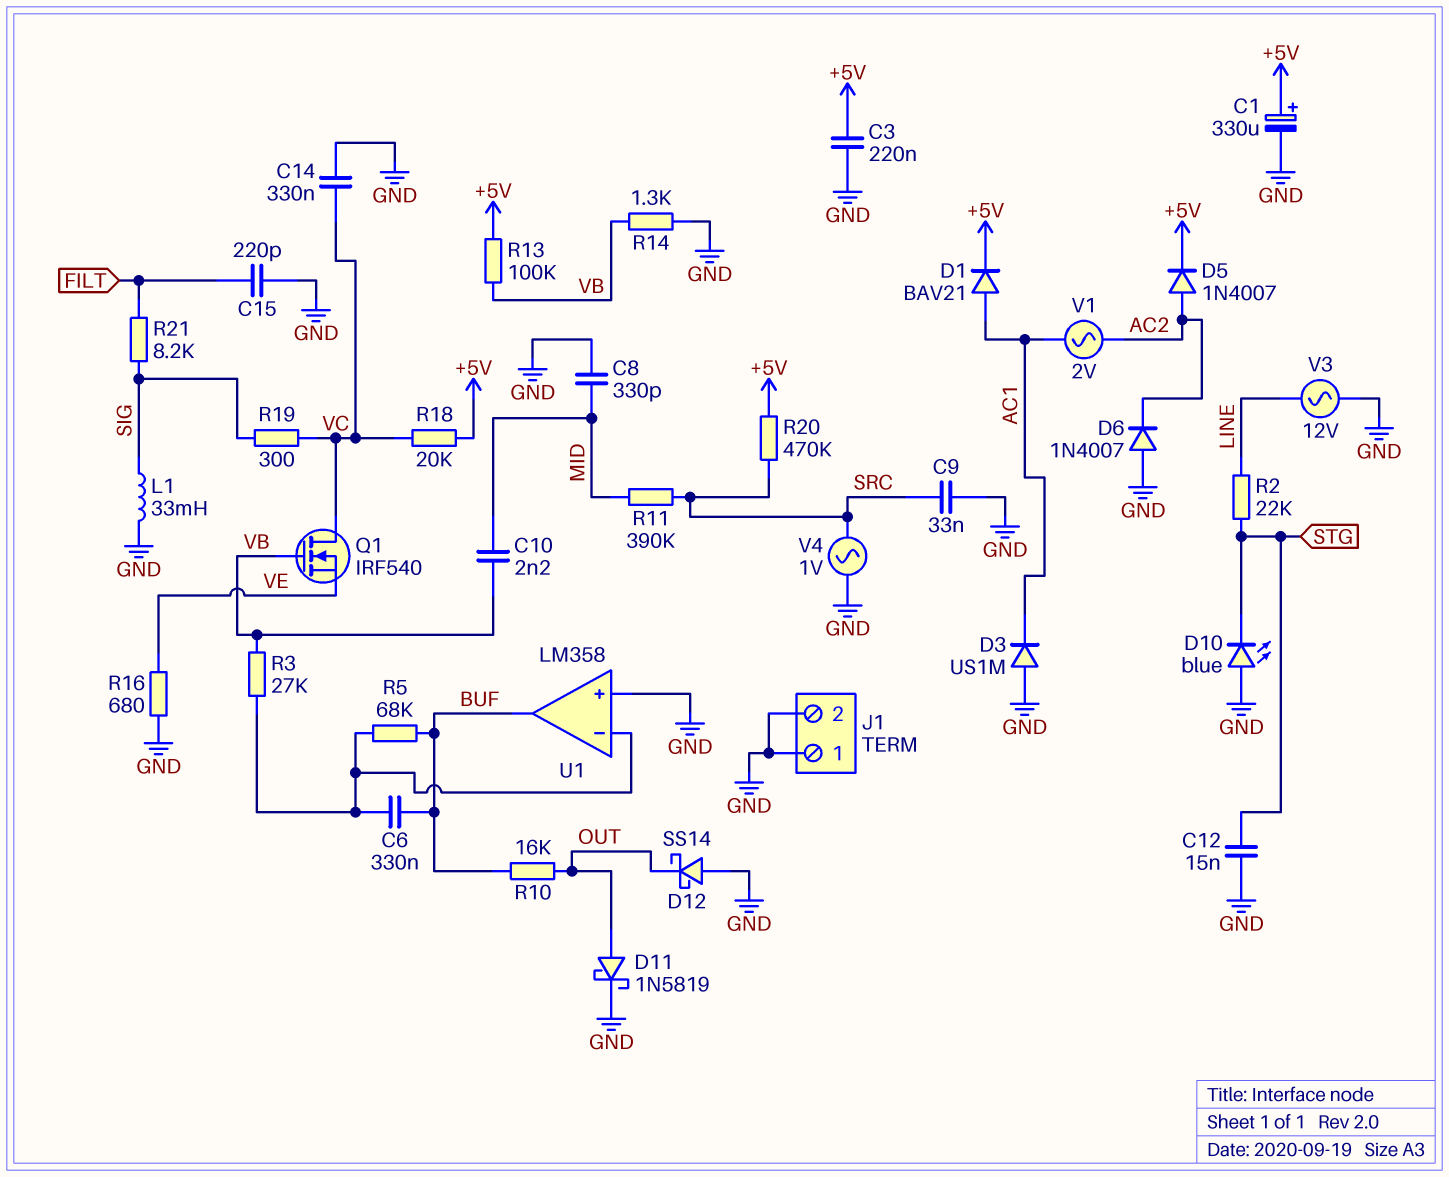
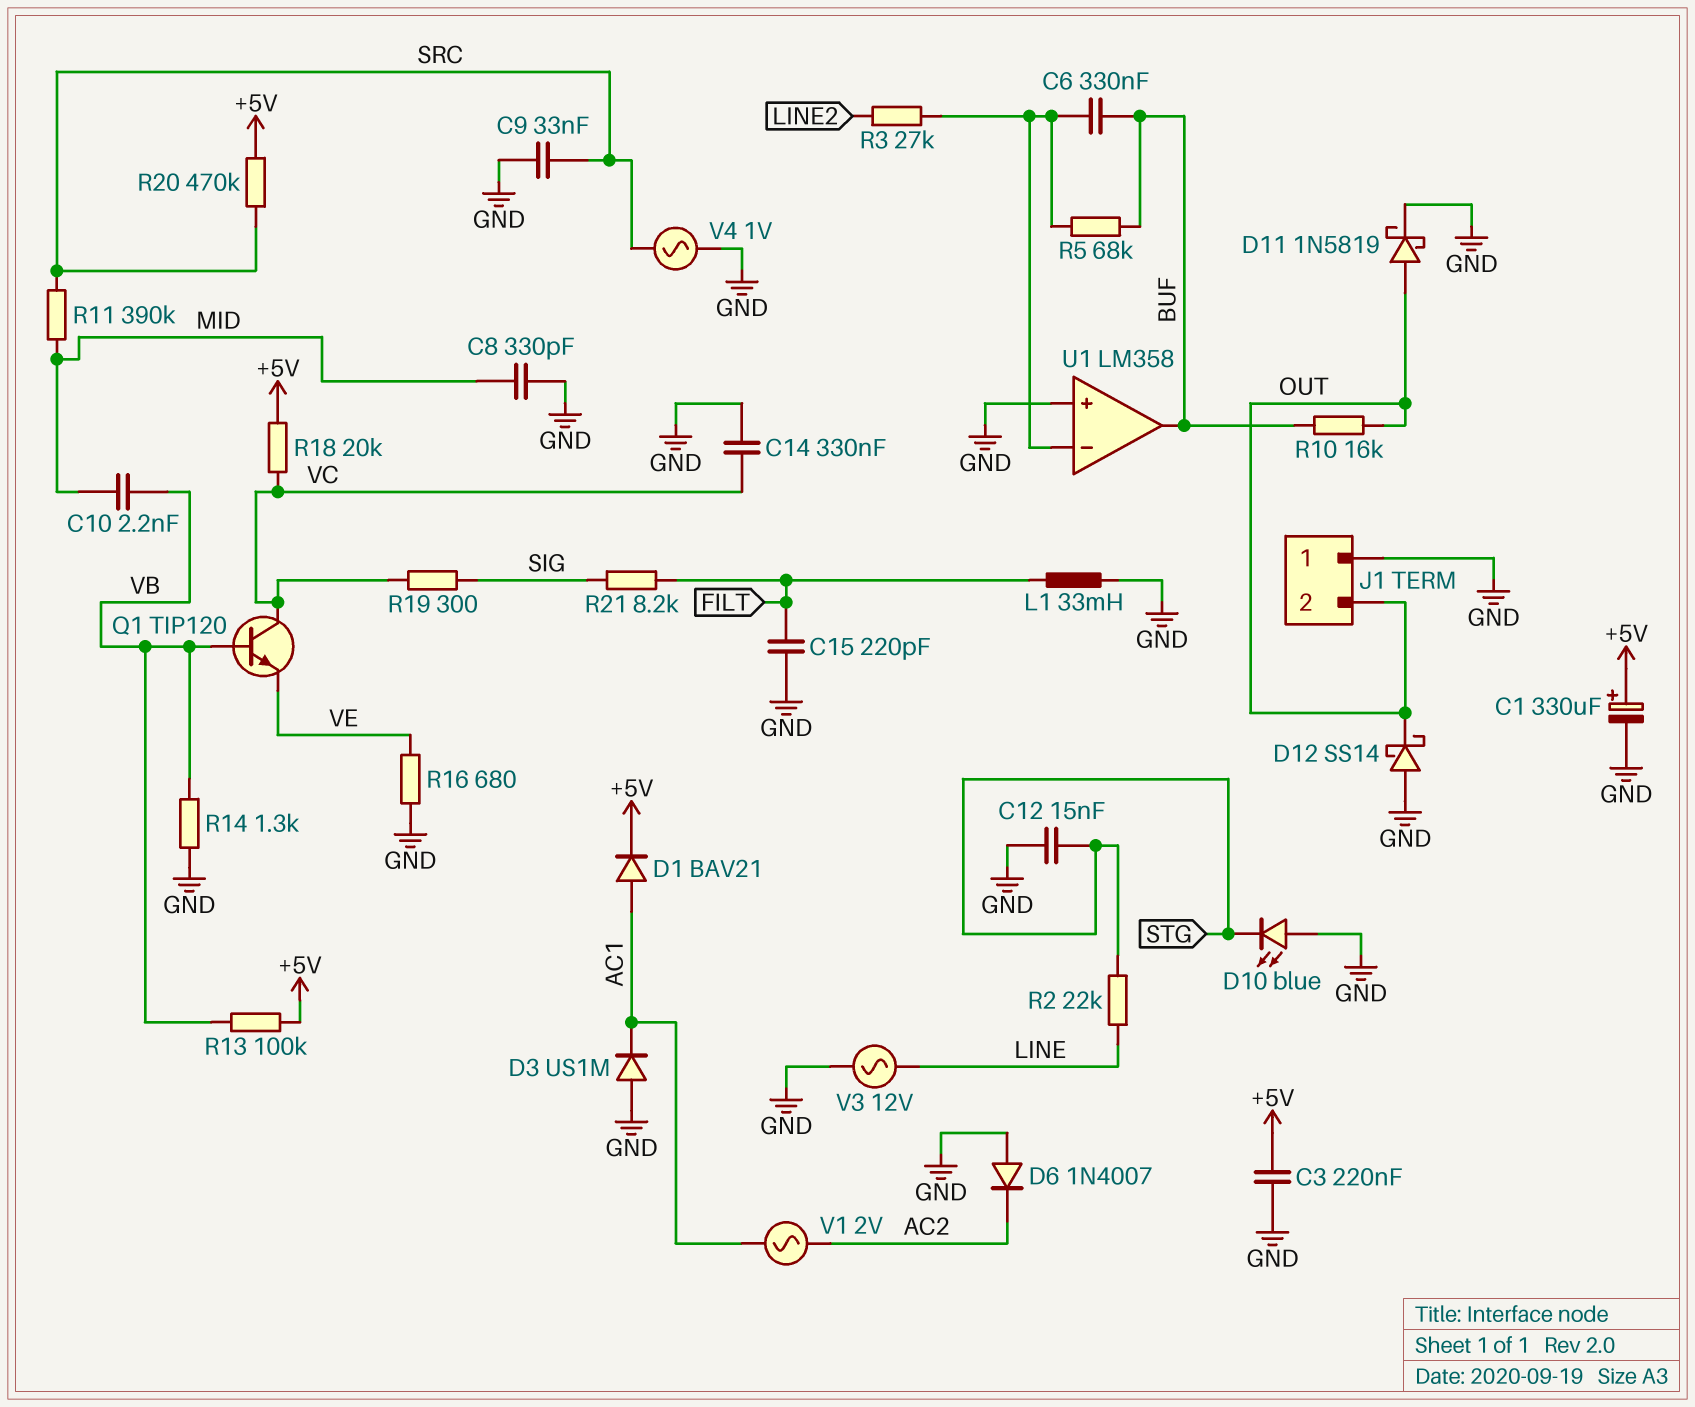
D5: diode 1N4007 (A AC2, K +5V) -> none
J1 pin 2: GND -> OUT
L1: 33mH (GND, SIG) -> 33mH (FILT, GND)
Q1: NMOS IRF540 (G VB, D VC, S VE) -> NPN TIP120 (B VB, C VC, E VE)
R3: 27k (U1/in-, VB) -> 27k (LINE2, U1/in-)

